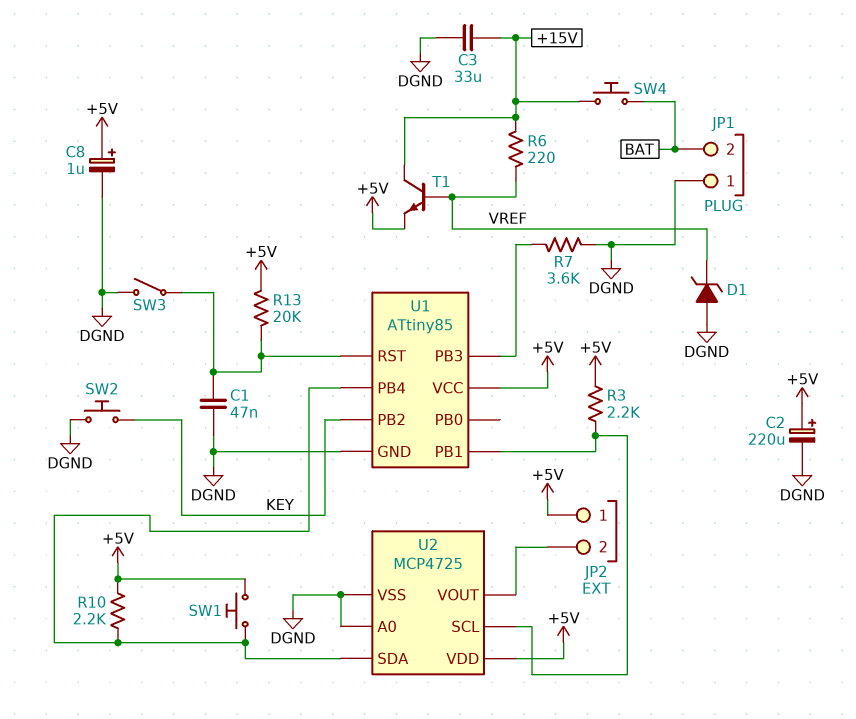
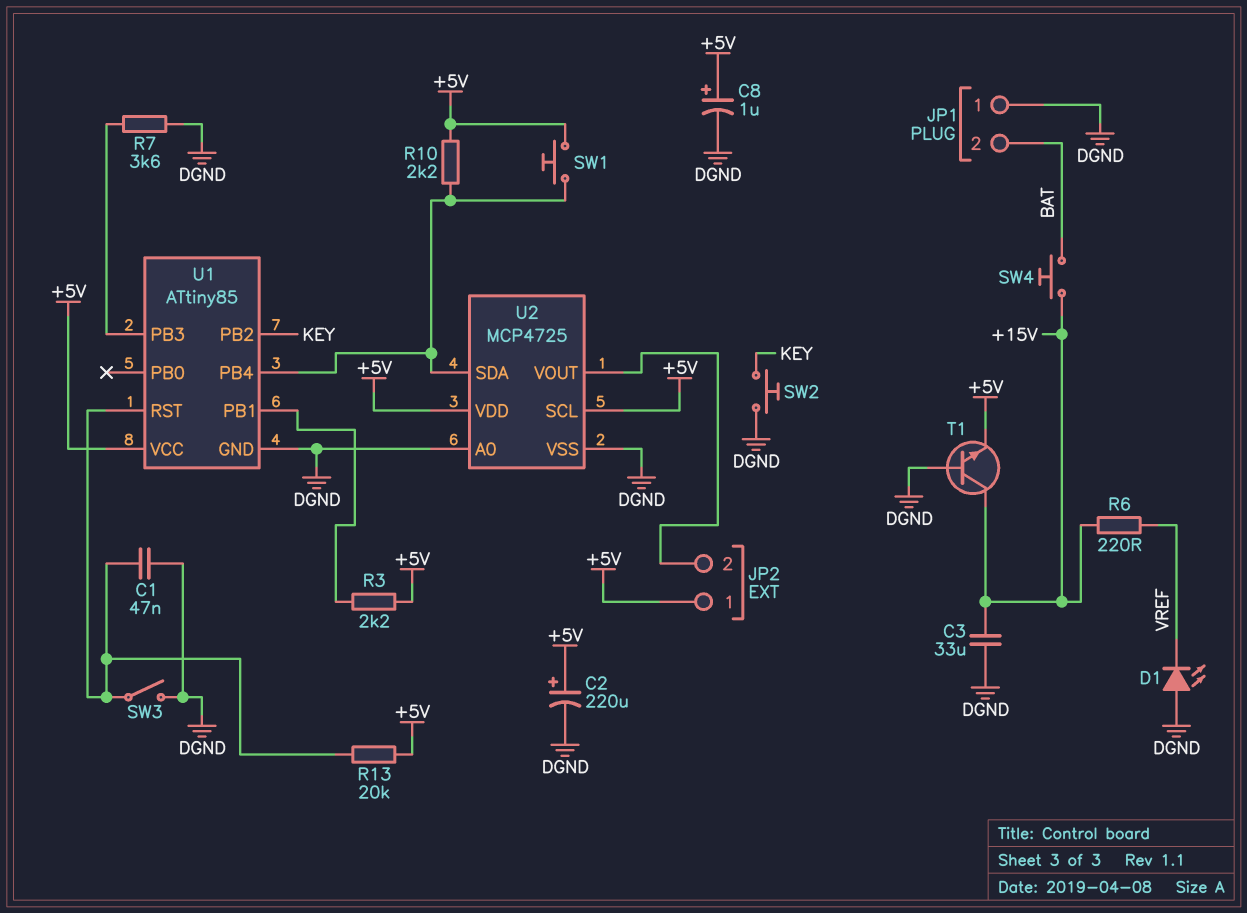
D1: zener (A DGND, K VREF) -> LED (A DGND, K VREF)
T1: NPN (B VREF, C +15V, E +5V) -> NPN (B DGND, C +15V, E +5V)
U2 pin SCL: U1/PB1 -> +5V

